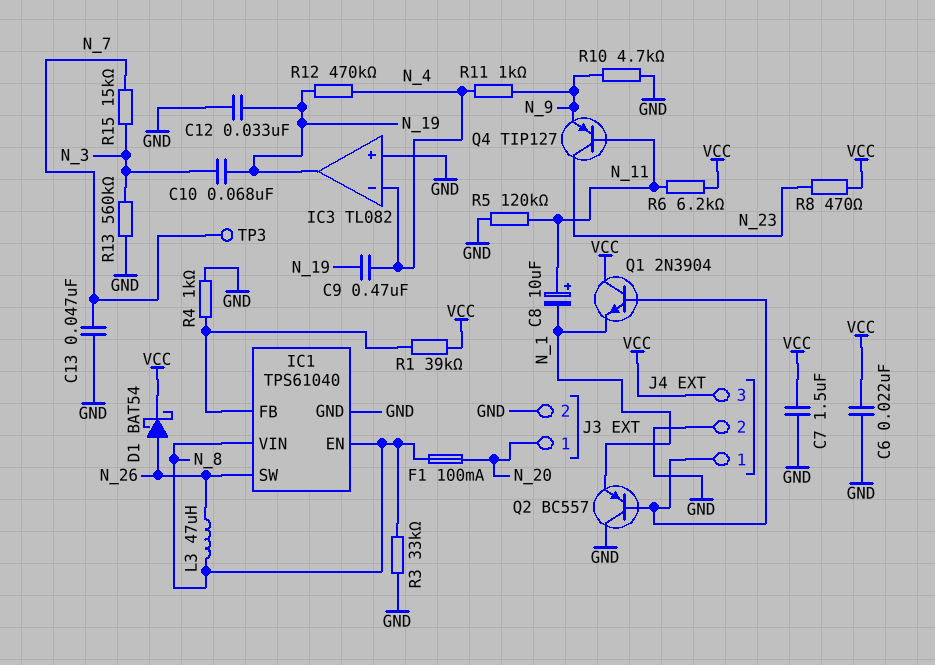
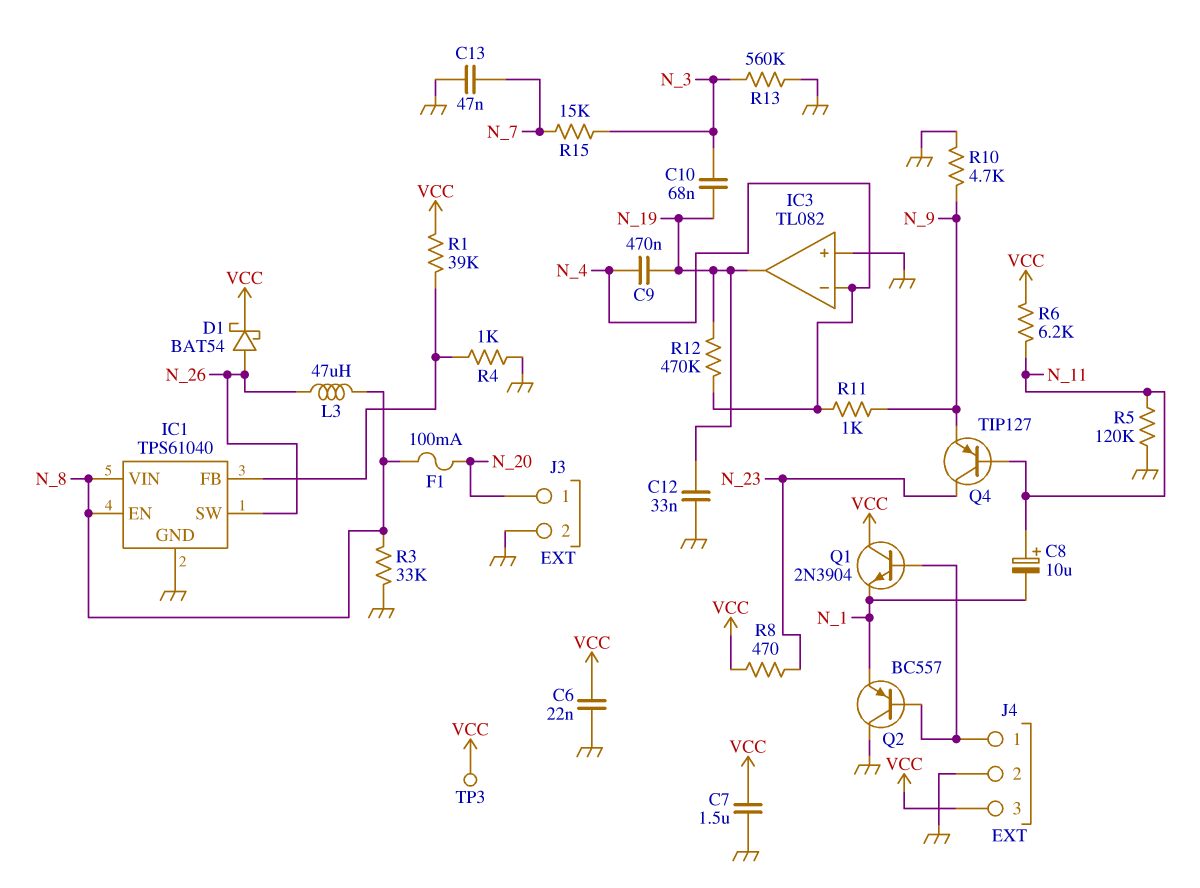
TP3: test point (N_7) -> test point (VCC)

